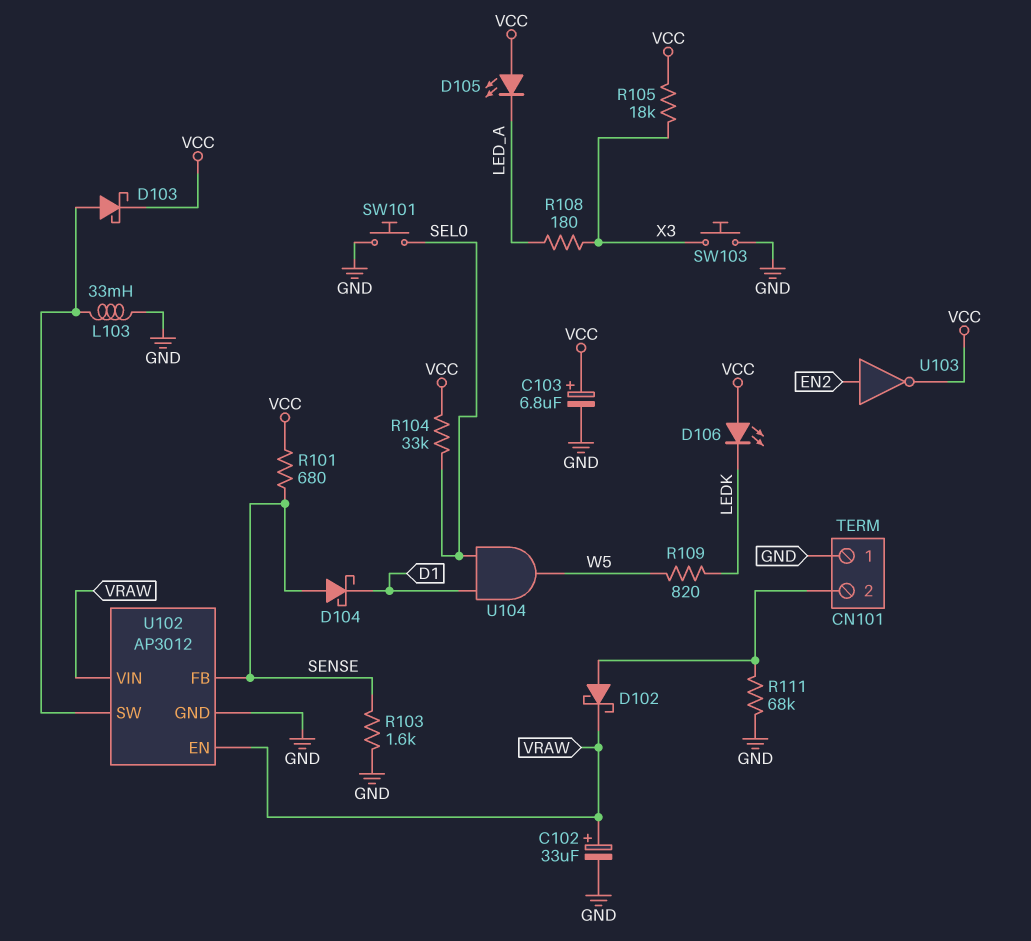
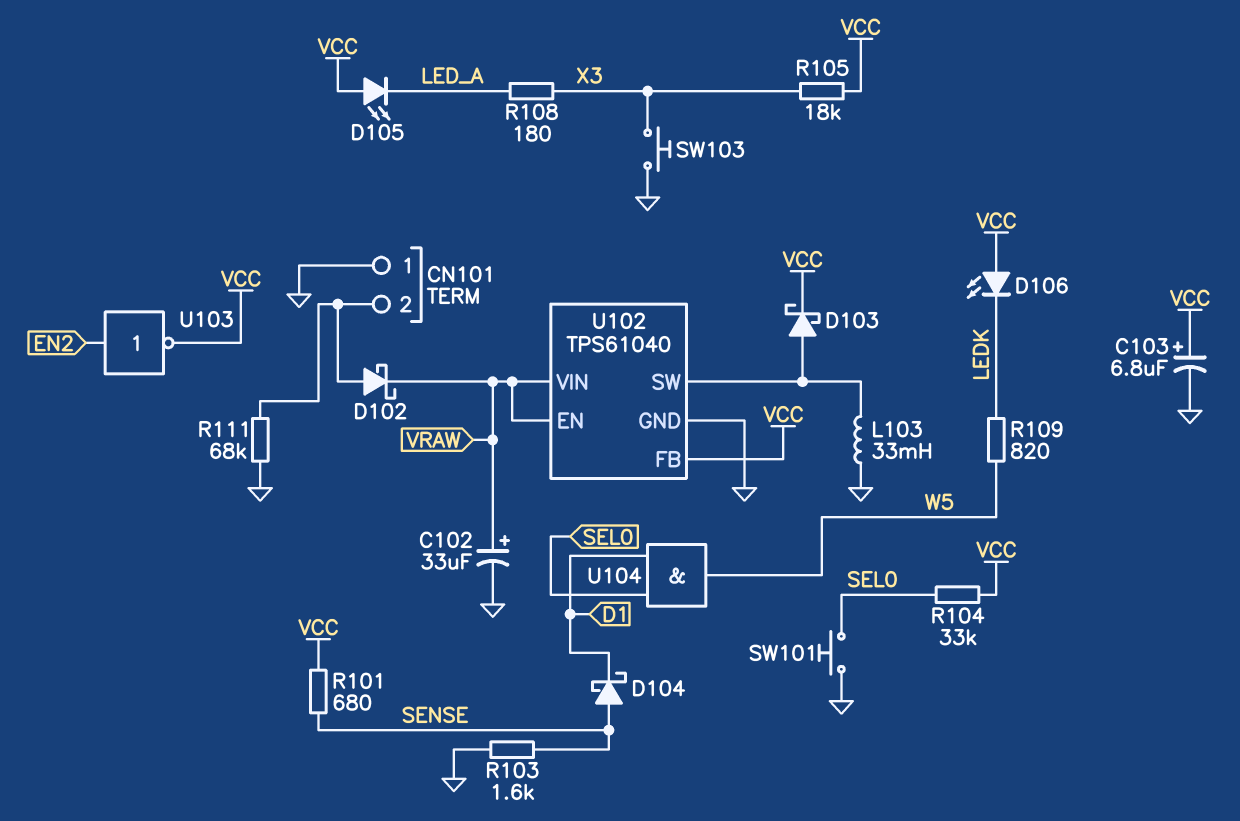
U102: AP3012 -> TPS61040
U102 pin FB: SENSE -> VCC

